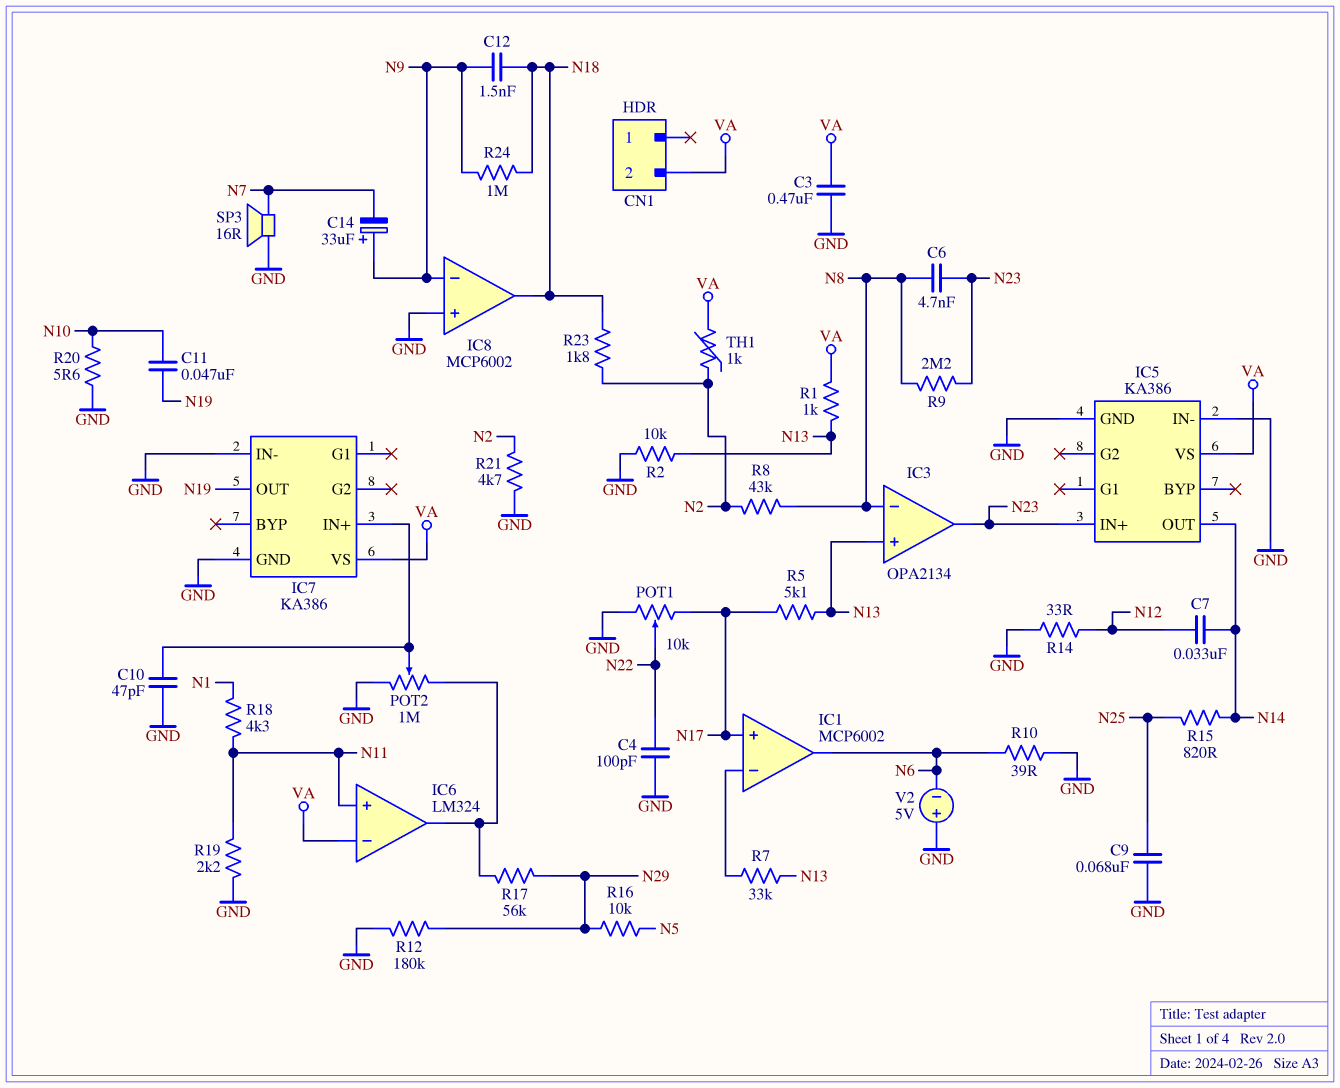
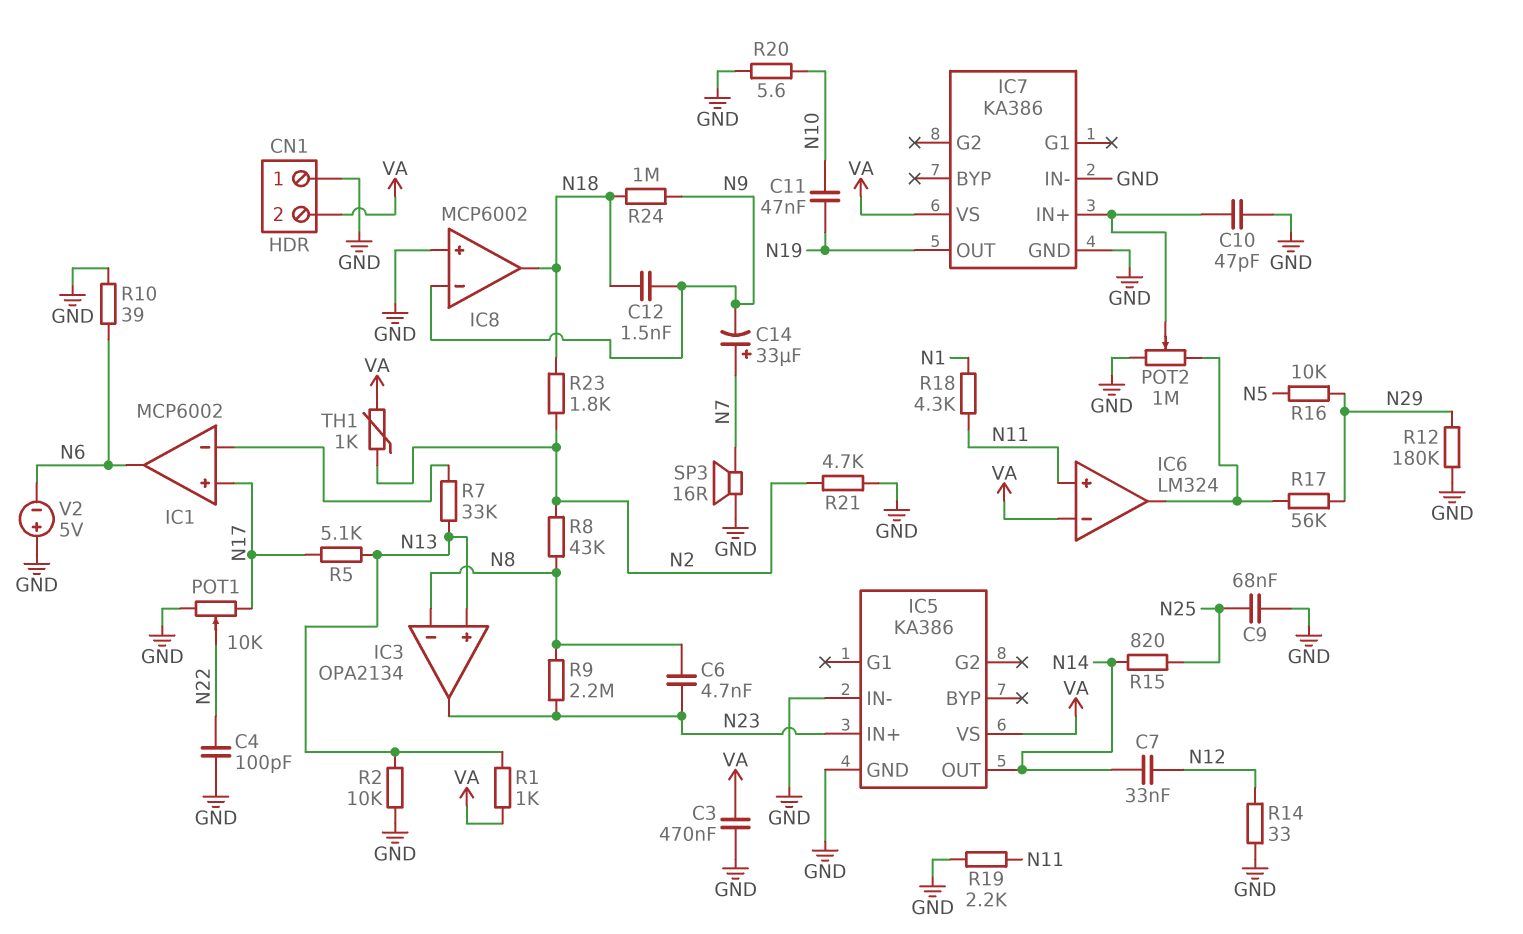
C14: 33uF (plus N9, minus N7) -> 33uF (plus N7, minus N9)
CN1 pin 1: none -> GND

